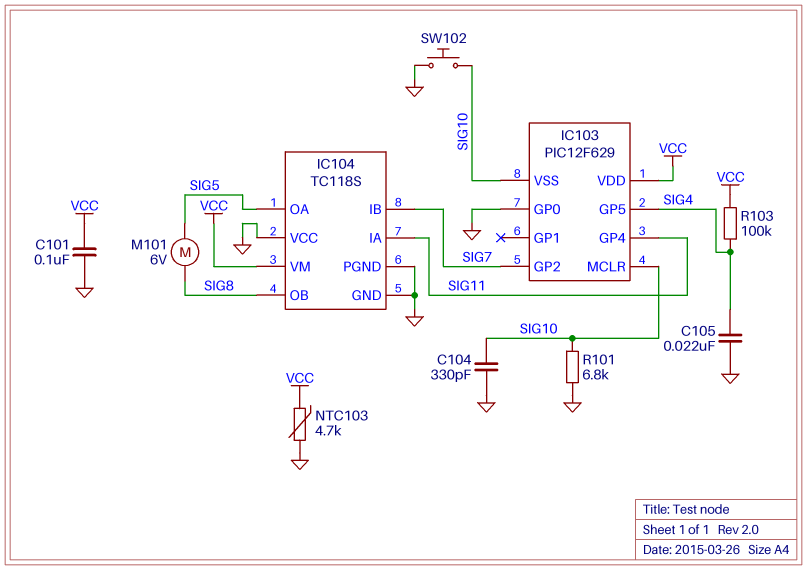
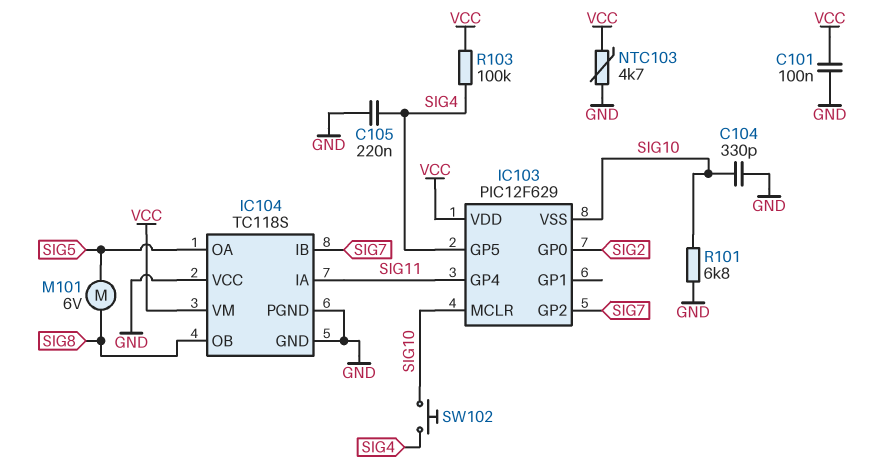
C105: 22nF (GND, SIG4) -> 220nF (GND, SIG4)
IC103 pin GP0: GND -> SIG2
SW102: button (GND, SIG10) -> button (SIG4, SIG10)

